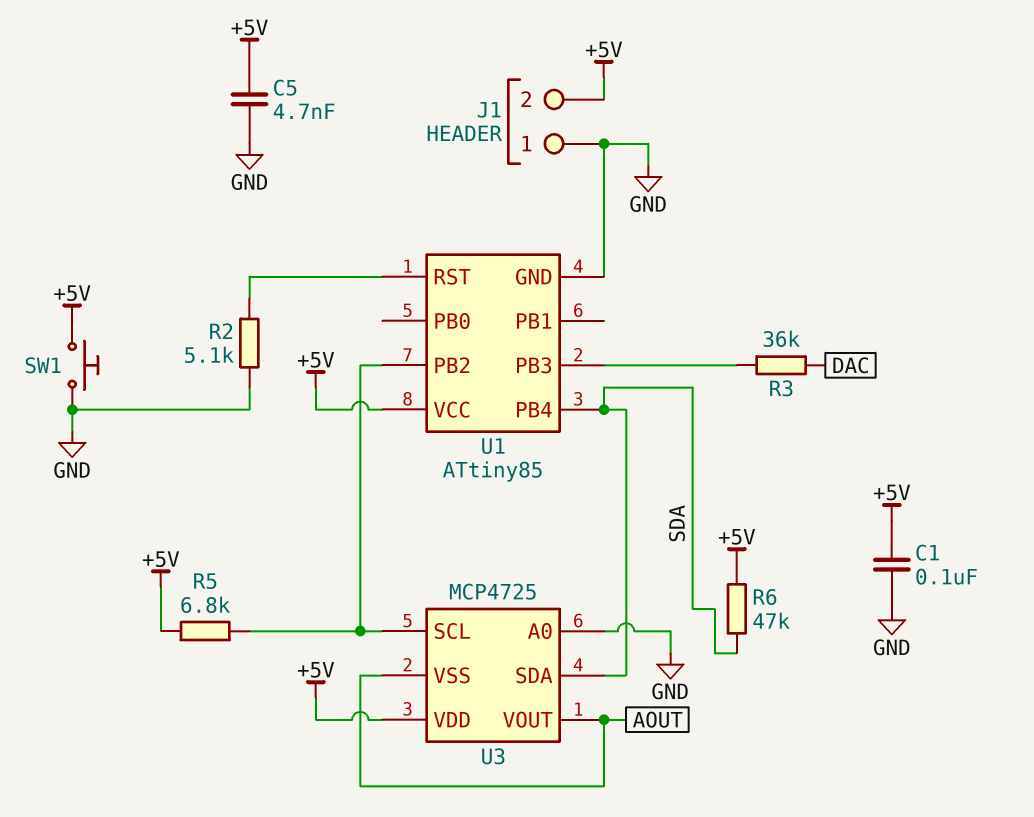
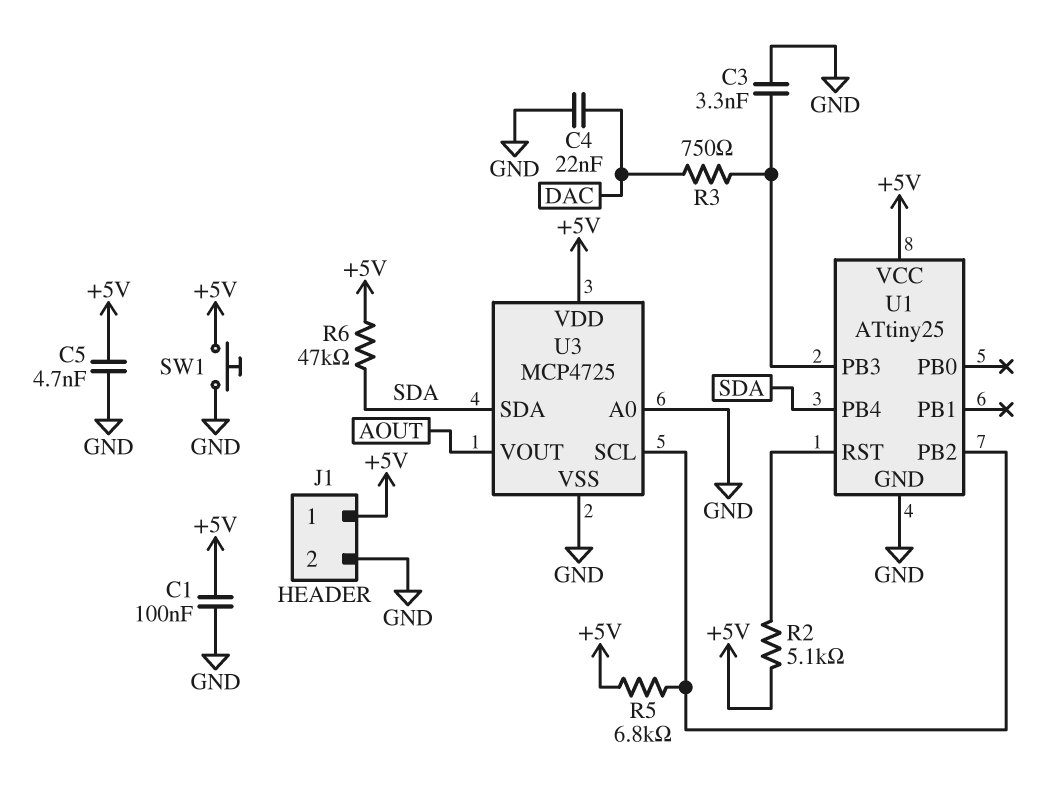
C3: none -> 3.3nF (GND, U1/PB3)
C4: none -> 22nF (DAC, GND)
J1 pin 1: GND -> +5V
J1 pin 2: +5V -> GND
R2: 5.1k (GND, U1/RST) -> 5.1k (+5V, U1/RST)
R3: 36k (DAC, U1/PB3) -> 750 (DAC, U1/PB3)
U1: ATtiny85 -> ATtiny25
U3 pin VSS: AOUT -> GND

